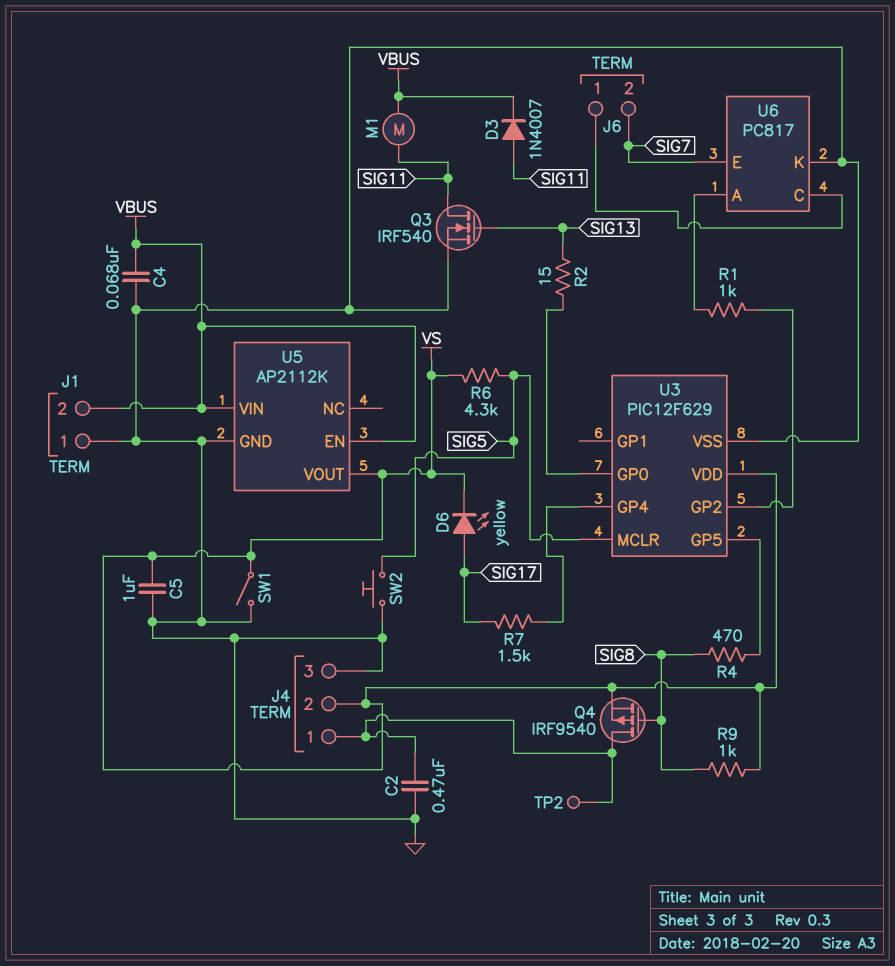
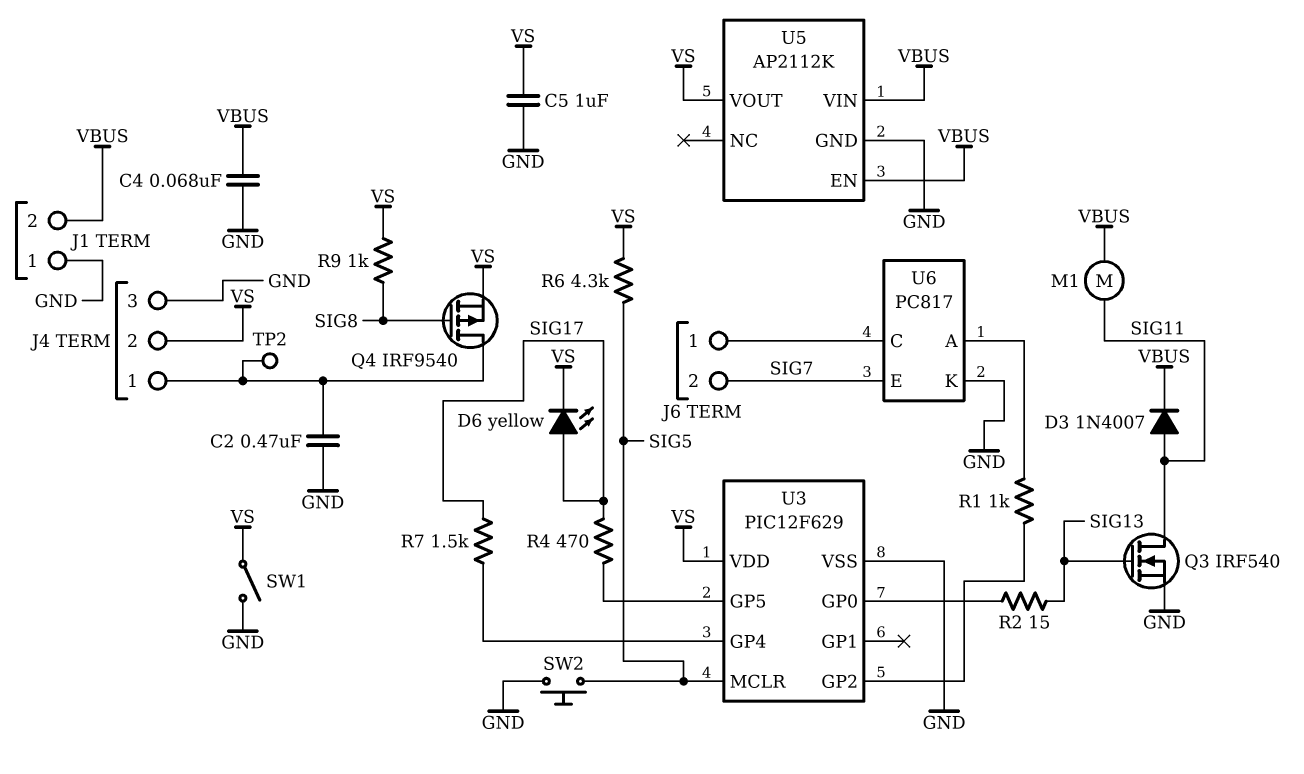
R4: 470 (SIG8, U3/GP5) -> 470 (SIG17, U3/GP5)

